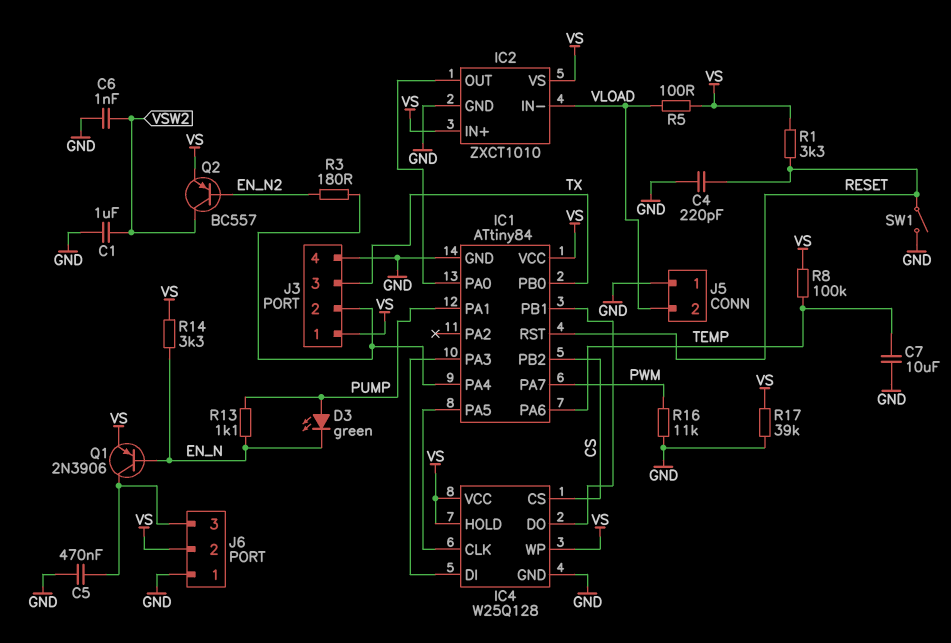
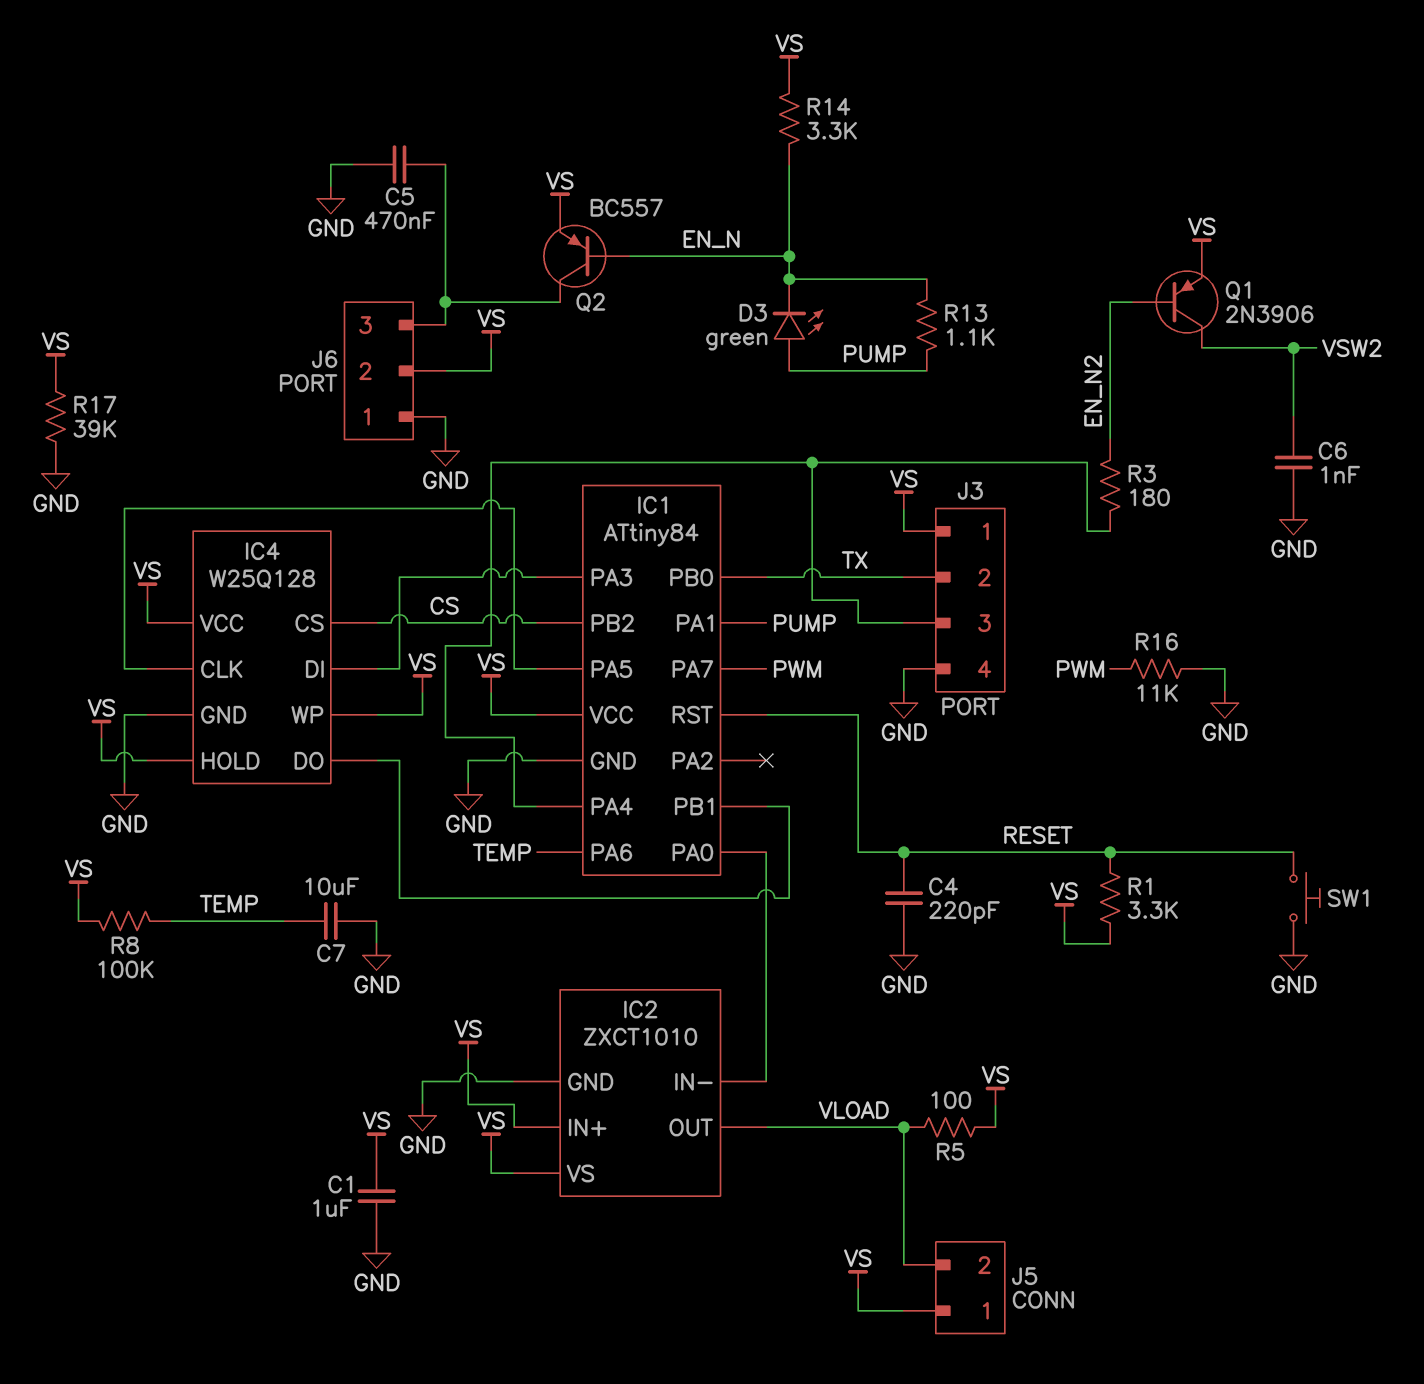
C1: 1uF (GND, VSW2) -> 1uF (GND, VS)
IC2 pin IN-: VLOAD -> IC1/PA0
IC2 pin OUT: IC1/PA0 -> VLOAD
J3 pin 2: IC1/PA4 -> TX
J3 pin 3: TX -> IC1/PA4
J5 pin 1: GND -> VS
Q1: PNP 2N3906 (B EN_N, C J6/3, E VS) -> PNP 2N3906 (B EN_N2, C VSW2, E VS)
Q2: PNP BC557 (B EN_N2, C VSW2, E VS) -> PNP BC557 (B EN_N, C J6/3, E VS)
SW1: switch (GND, RESET) -> button (GND, RESET)

